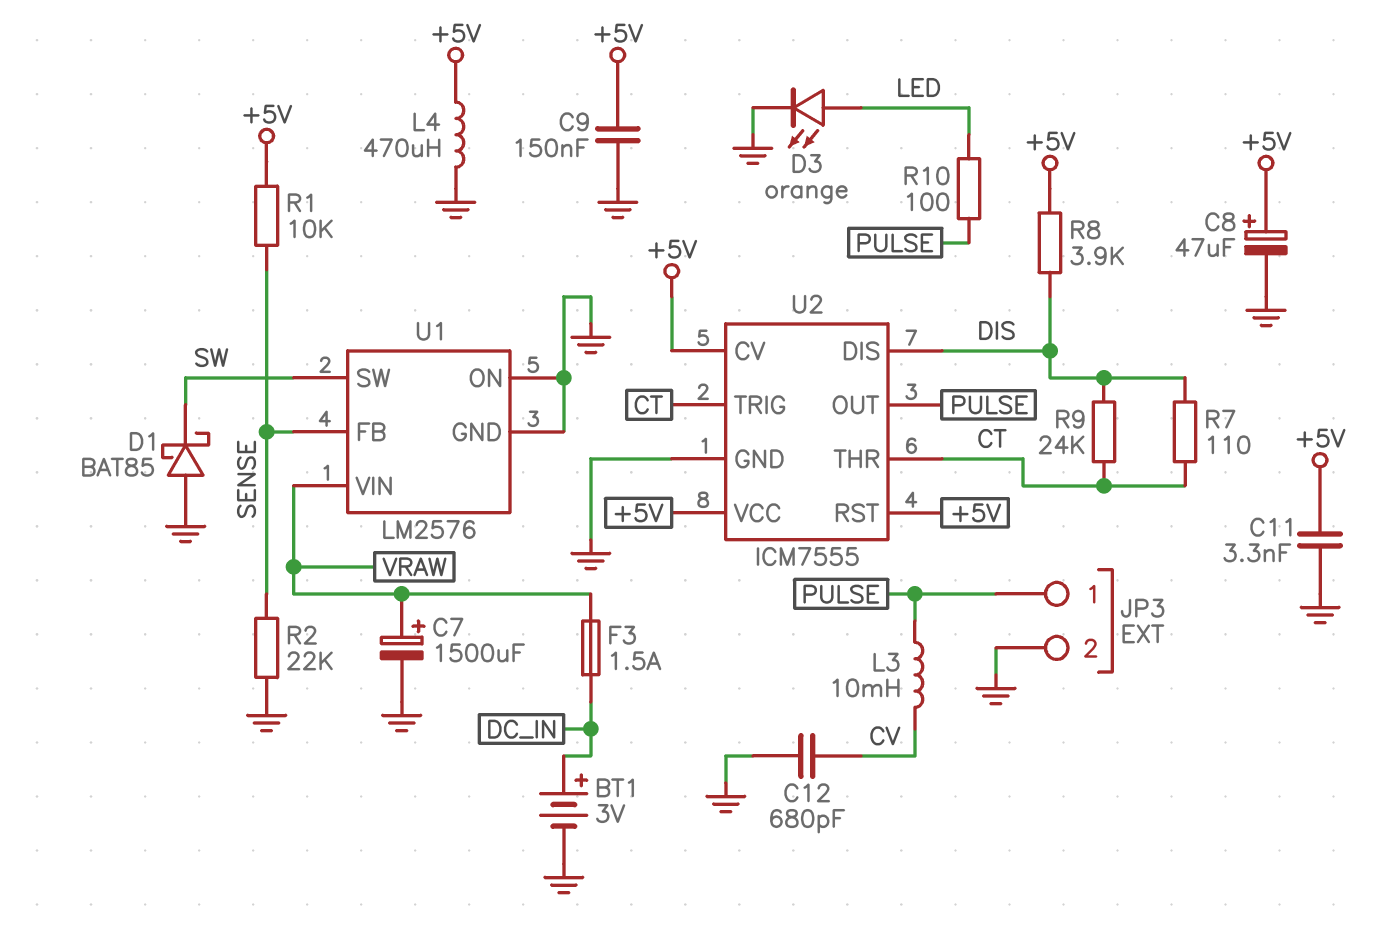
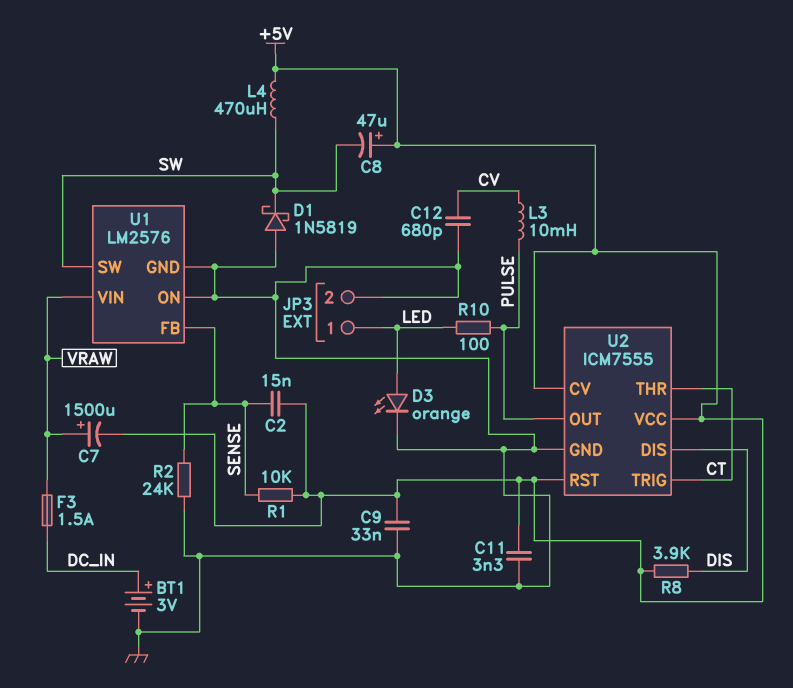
C2: none -> 15nF (+5V, SENSE)
C7: 1500uF (plus VRAW, minus GND) -> 1500uF (plus VRAW, minus +5V)
C8: 47uF (plus +5V, minus GND) -> 47uF (plus +5V, minus SW)
C9: 150nF (+5V, GND) -> 33nF (+5V, GND)
D1: schottky BAT85 (A GND, K SW) -> schottky 1N5819 (A GND, K SW)
JP3 pin 1: PULSE -> LED
L4: 470uH (+5V, GND) -> 470uH (+5V, SW)
R2: 22k (GND, SENSE) -> 24k (GND, SENSE)
R7: 110 (CT, DIS) -> none
R9: 24k (CT, DIS) -> none

